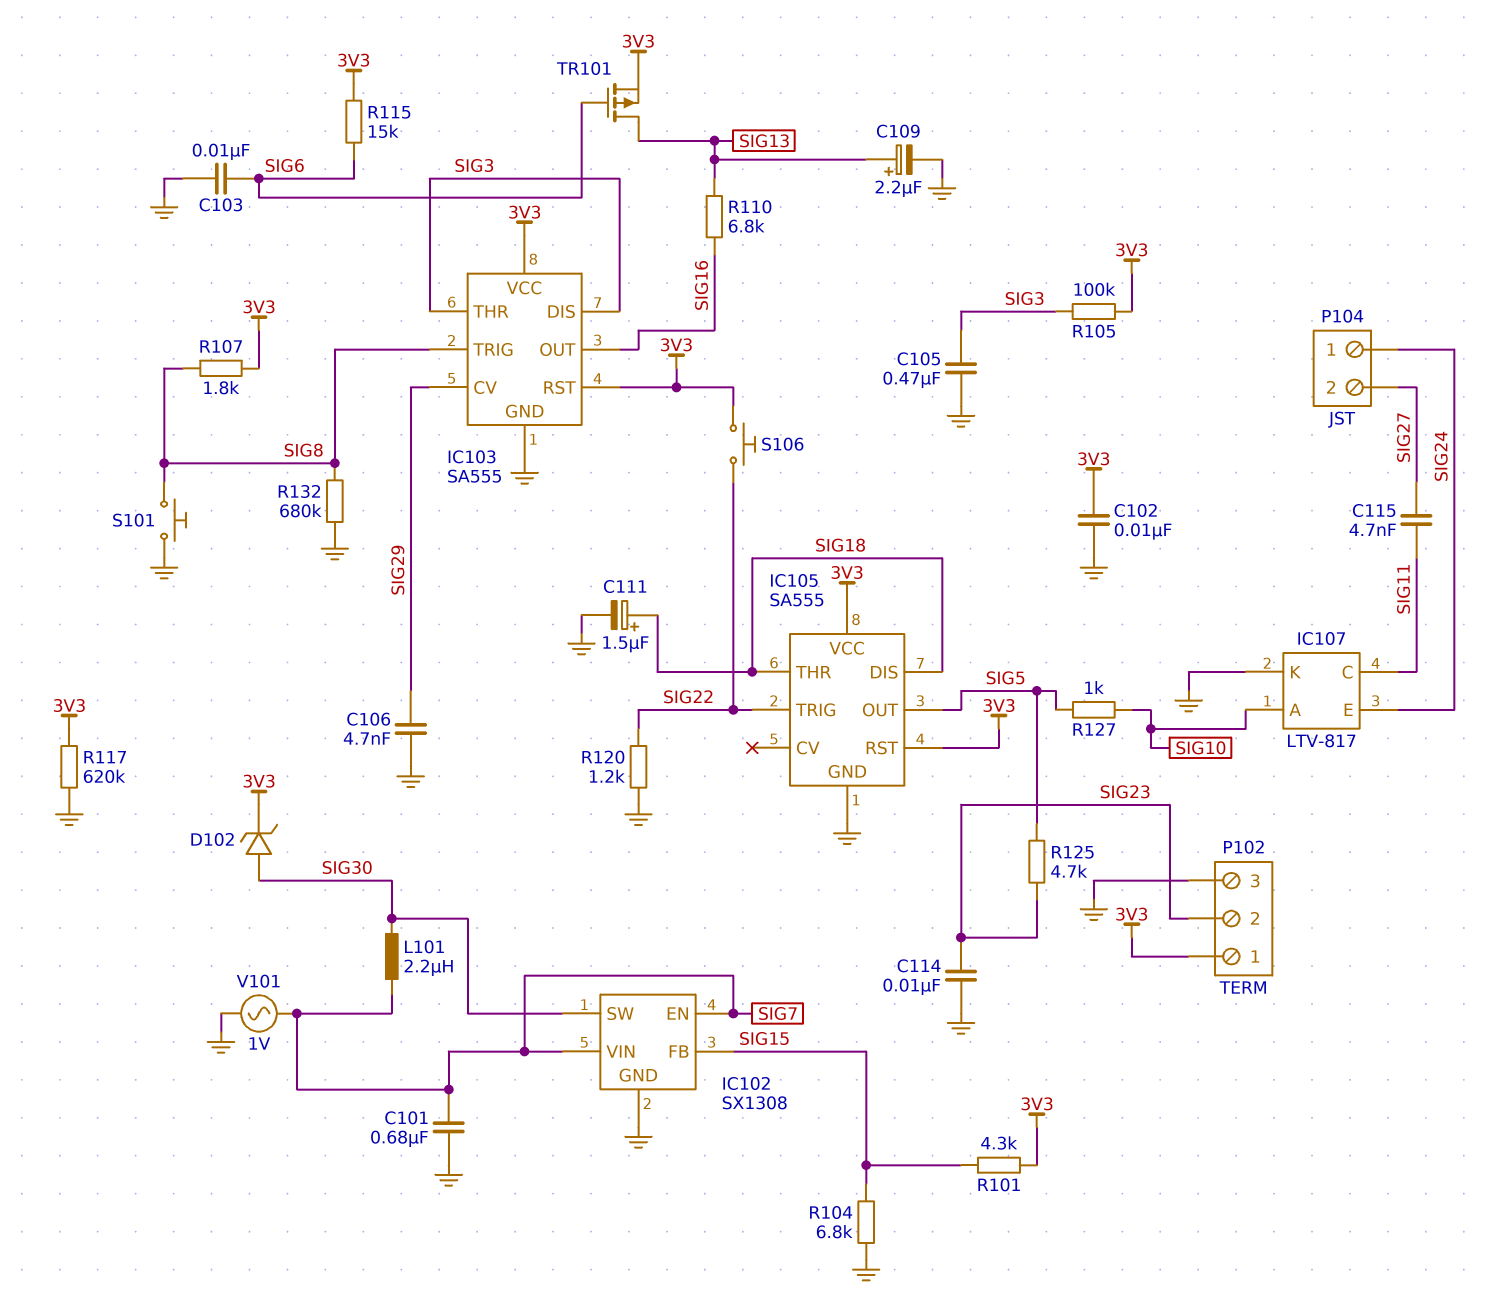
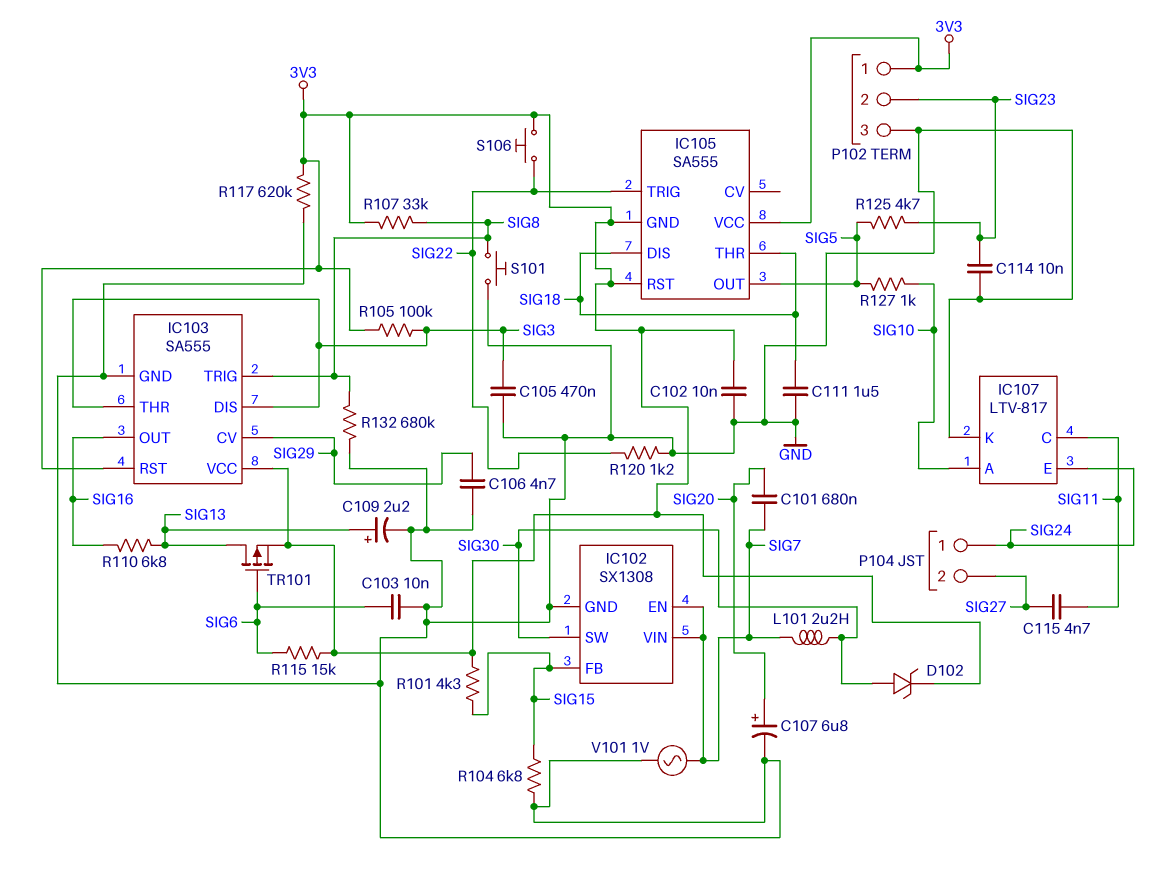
C101: 680nF (GND, SIG7) -> 680nF (SIG7, SIG20)
C107: none -> 6.8uF (plus SIG20, minus GND)
C111: 1.5uF (plus SIG18, minus GND) -> 1.5uF (GND, SIG18)
IC105 pin GND: GND -> 3V3
R107: 1.8k (3V3, SIG8) -> 33k (3V3, SIG8)

